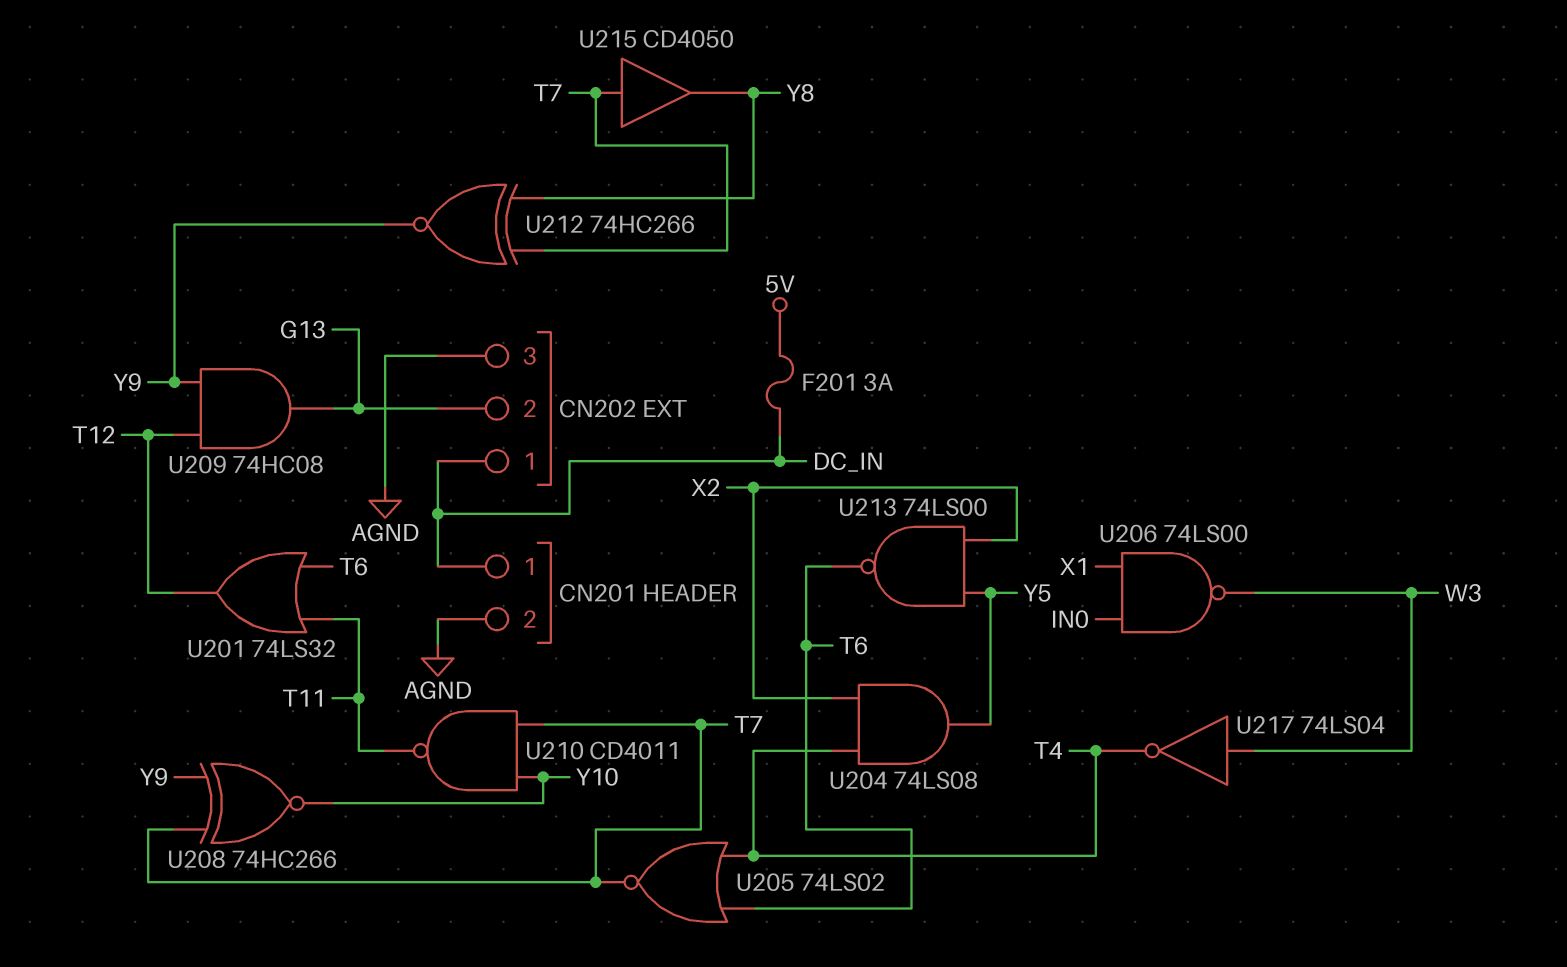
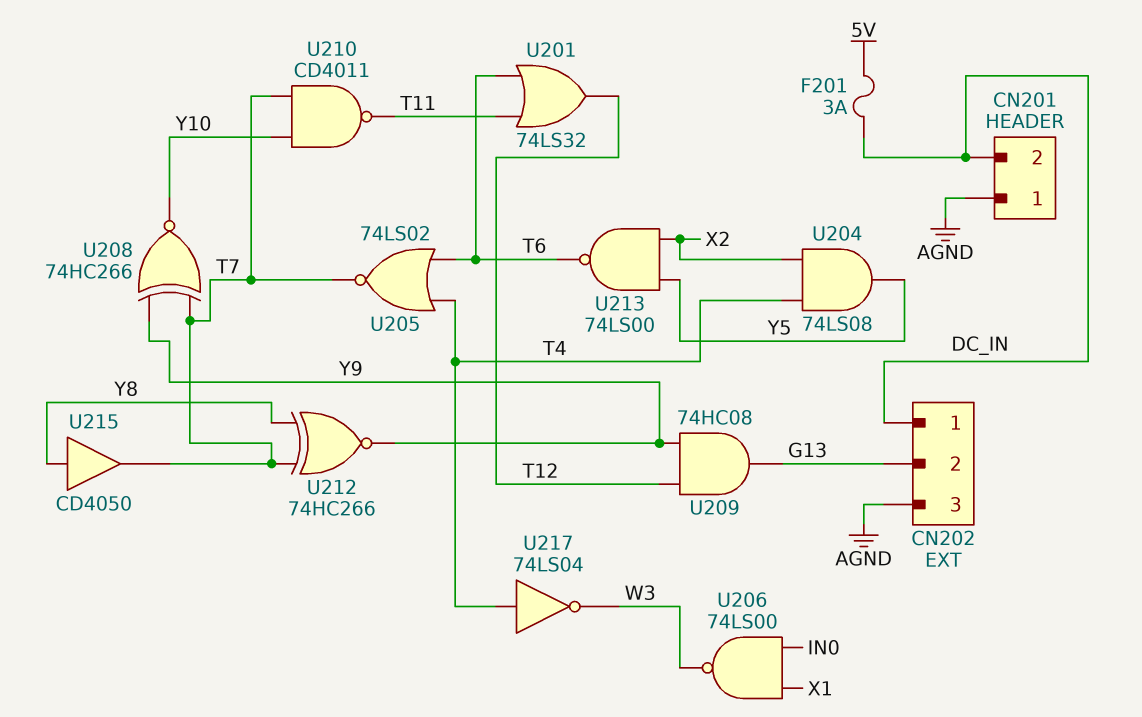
CN201 pin 1: DC_IN -> AGND
CN201 pin 2: AGND -> DC_IN
U215: buffer CD4050 (in T7, out Y8) -> buffer CD4050 (in Y8, out T7)
U217: NOT 74LS04 (in W3, out T4) -> NOT 74LS04 (in T4, out W3)

